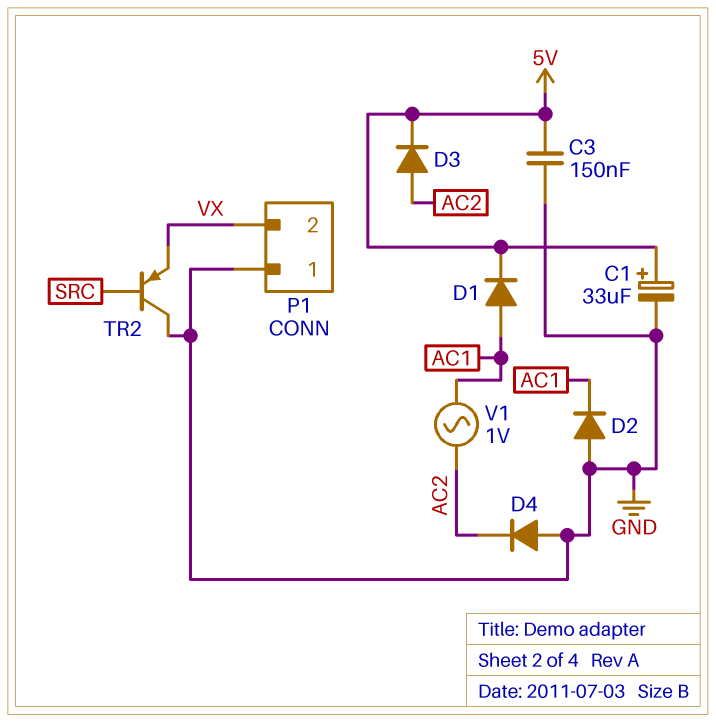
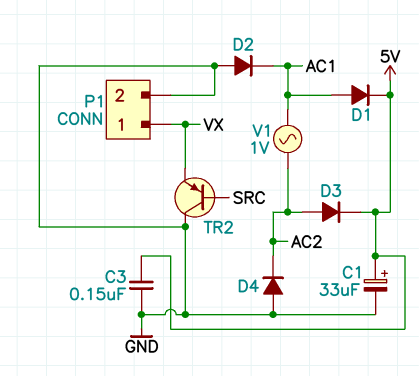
P1 pin 1: GND -> VX
P1 pin 2: VX -> GND

